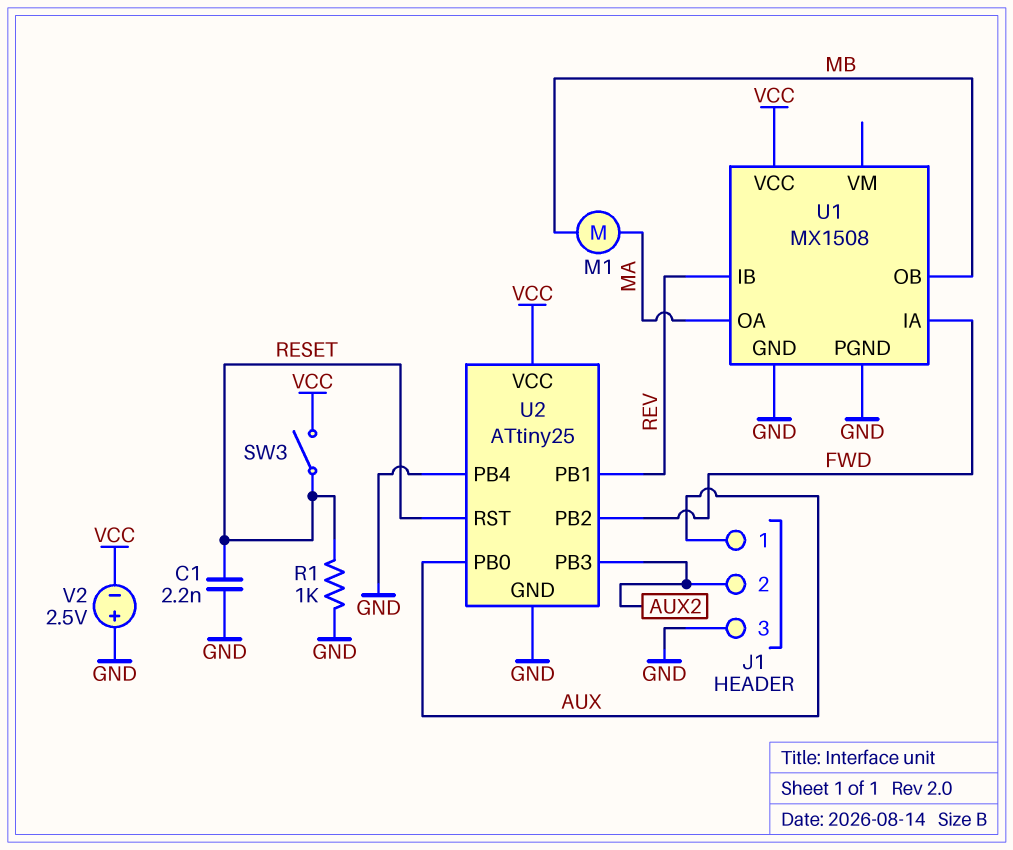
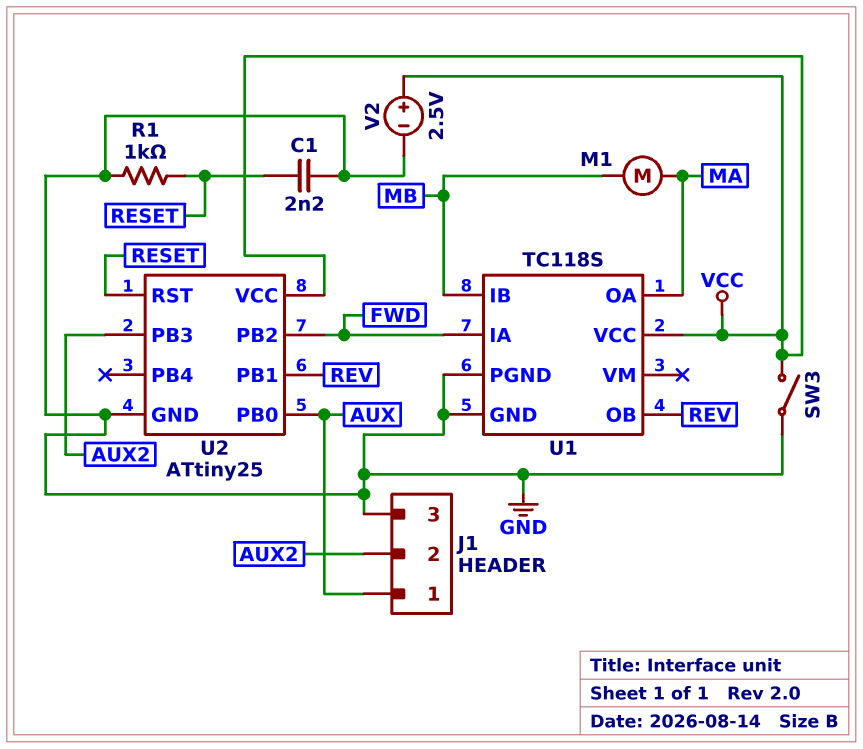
SW3: switch (RESET, VCC) -> switch (GND, VCC)
U1: MX1508 -> TC118S
U1 pin IB: REV -> MB
U1 pin OB: MB -> REV
U2 pin PB4: GND -> none
V2: 2.5V (plus GND, minus VCC) -> 2.5V (plus VCC, minus GND)

